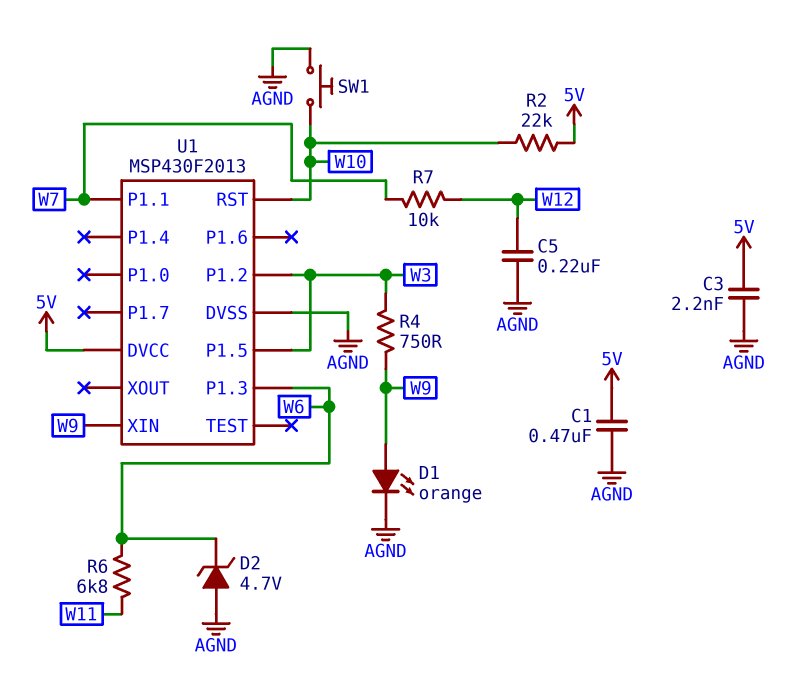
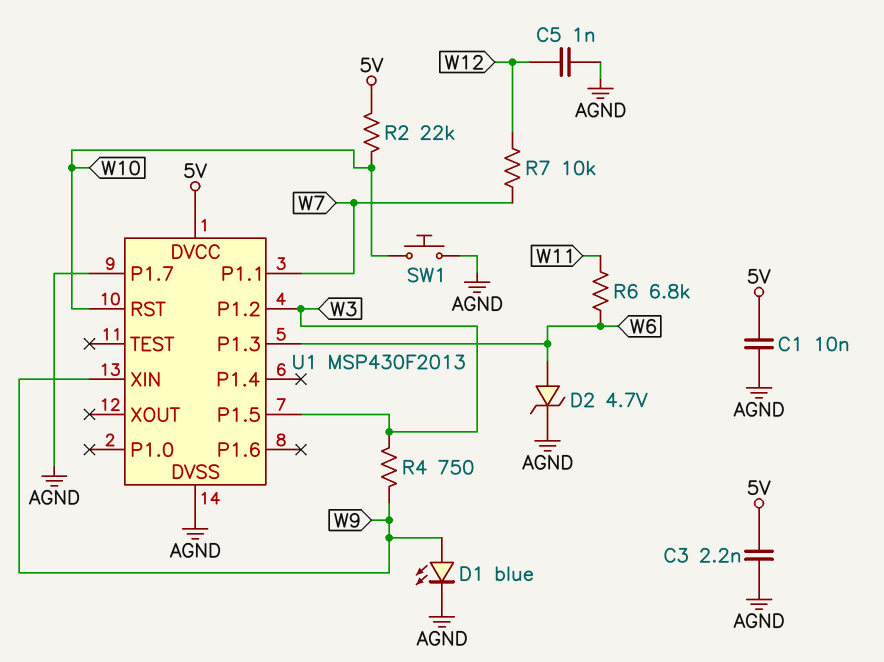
C1: 470nF (5V, AGND) -> 10nF (5V, AGND)
C5: 220nF (AGND, W12) -> 1nF (AGND, W12)
D1: LED orange (A W9, K AGND) -> LED blue (A W9, K AGND)
D2: zener 4.7V (A AGND, K W6) -> zener 4.7V (A W6, K AGND)
U1 pin P1.7: none -> AGND

